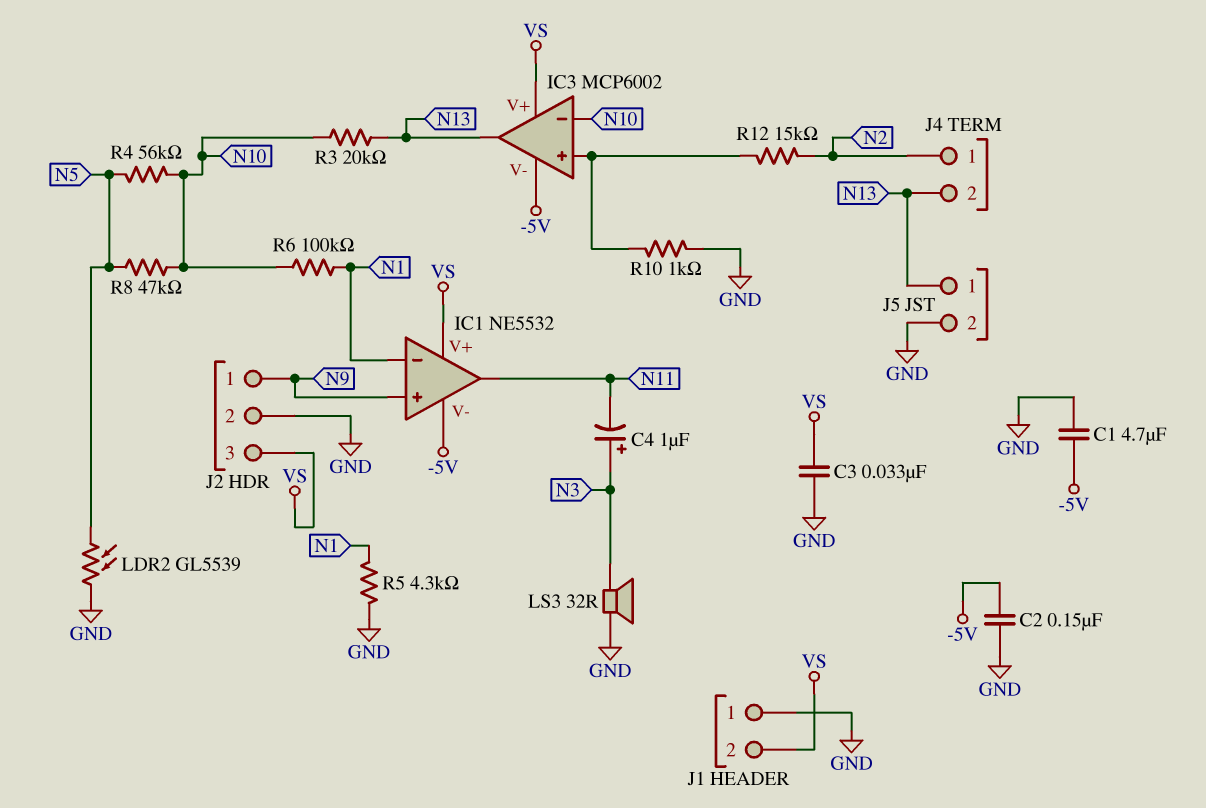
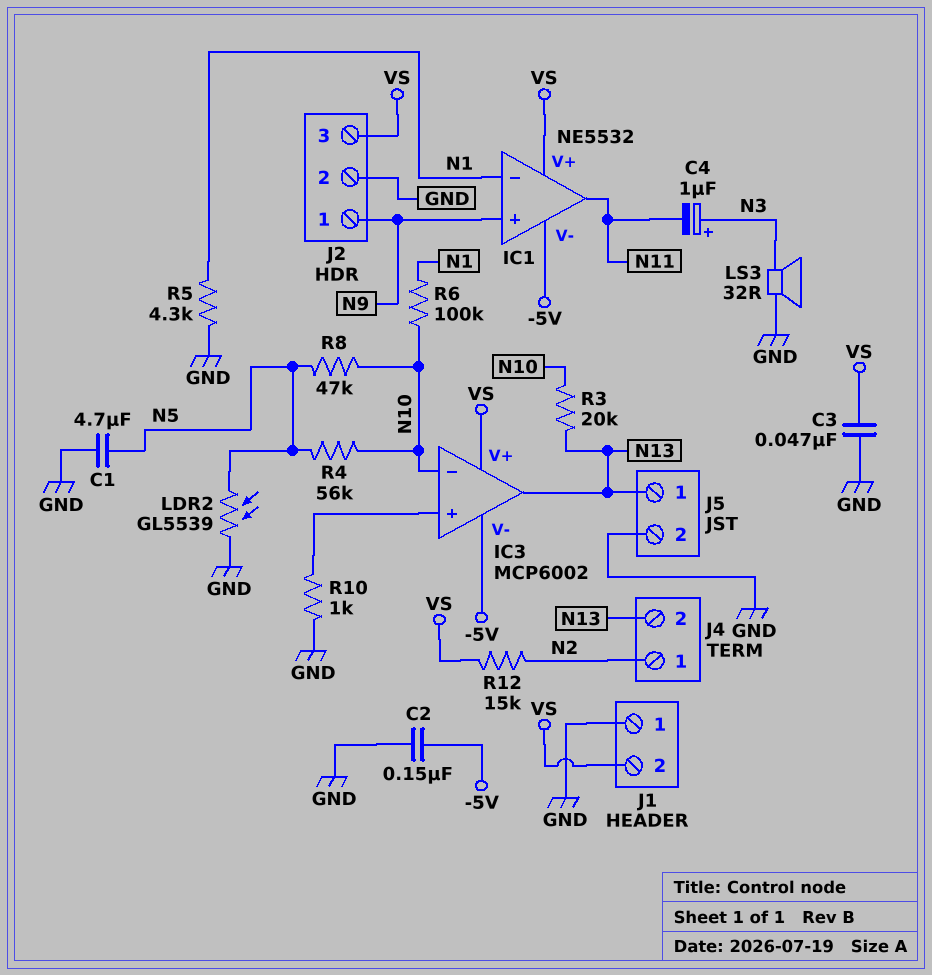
C1: 4.7uF (-5V, GND) -> 4.7uF (GND, N5)
C3: 33nF (GND, VS) -> 47nF (GND, VS)
R12: 15k (IC3/in+, N2) -> 15k (N2, VS)

